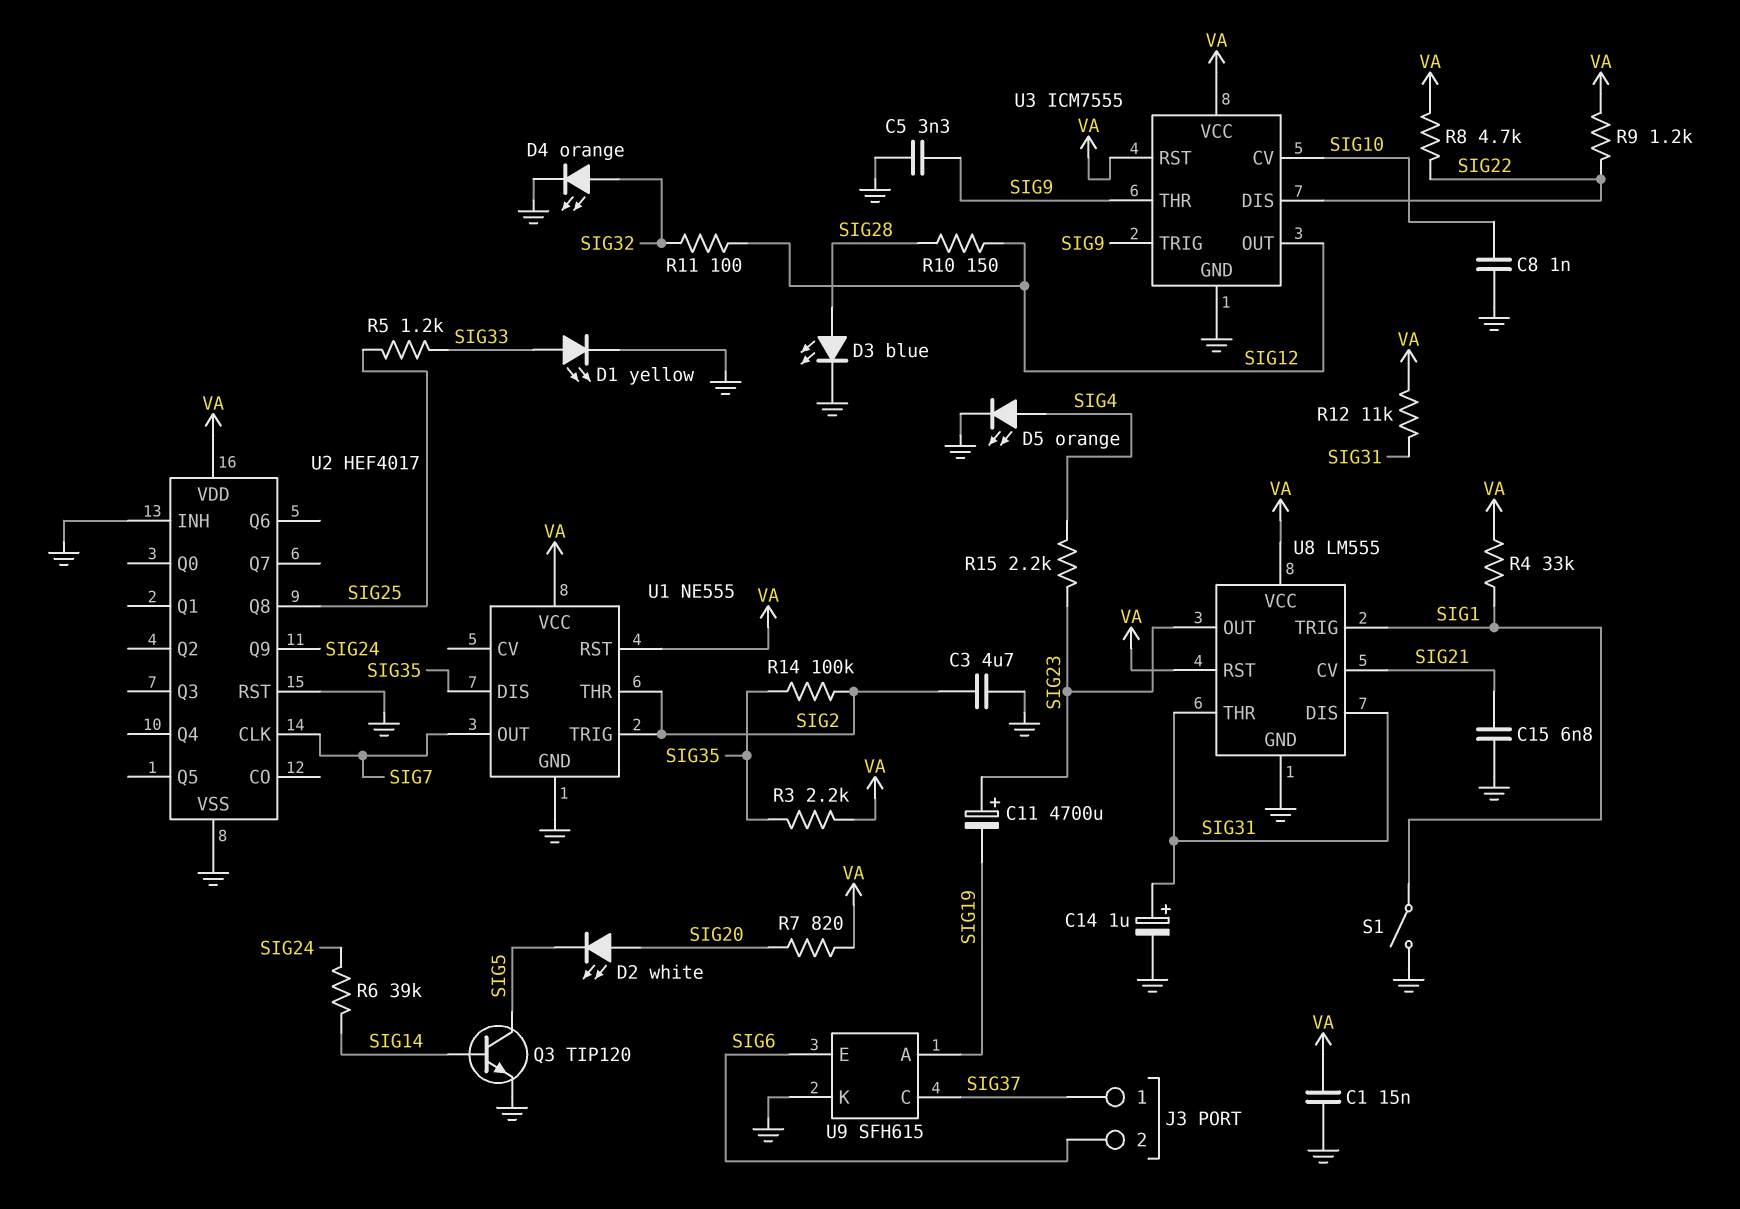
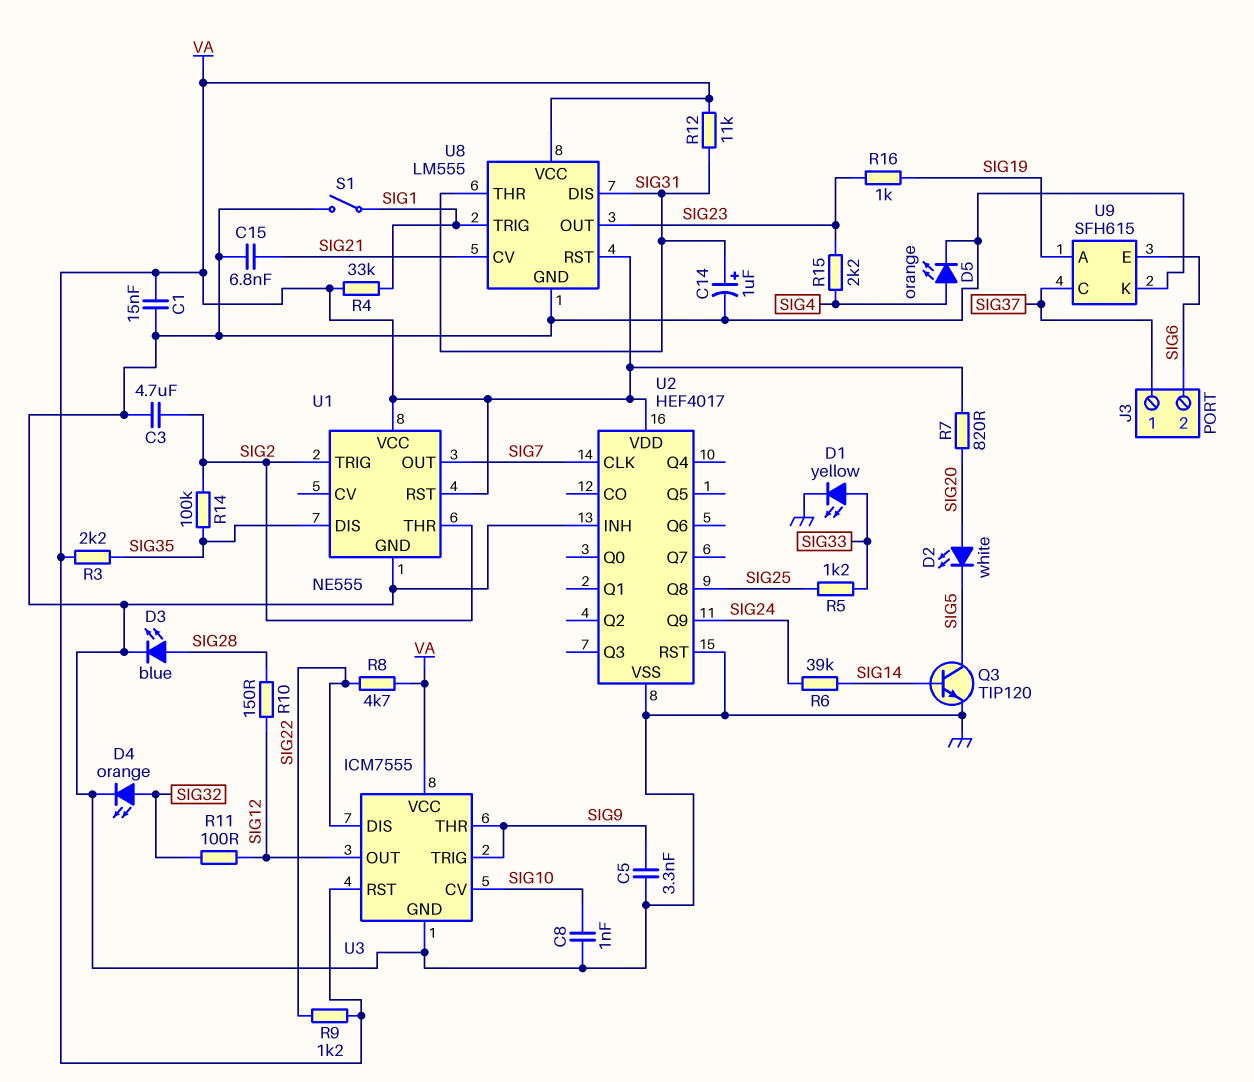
C11: 4700uF (plus SIG23, minus SIG19) -> none
R16: none -> 1k (SIG19, SIG23)

